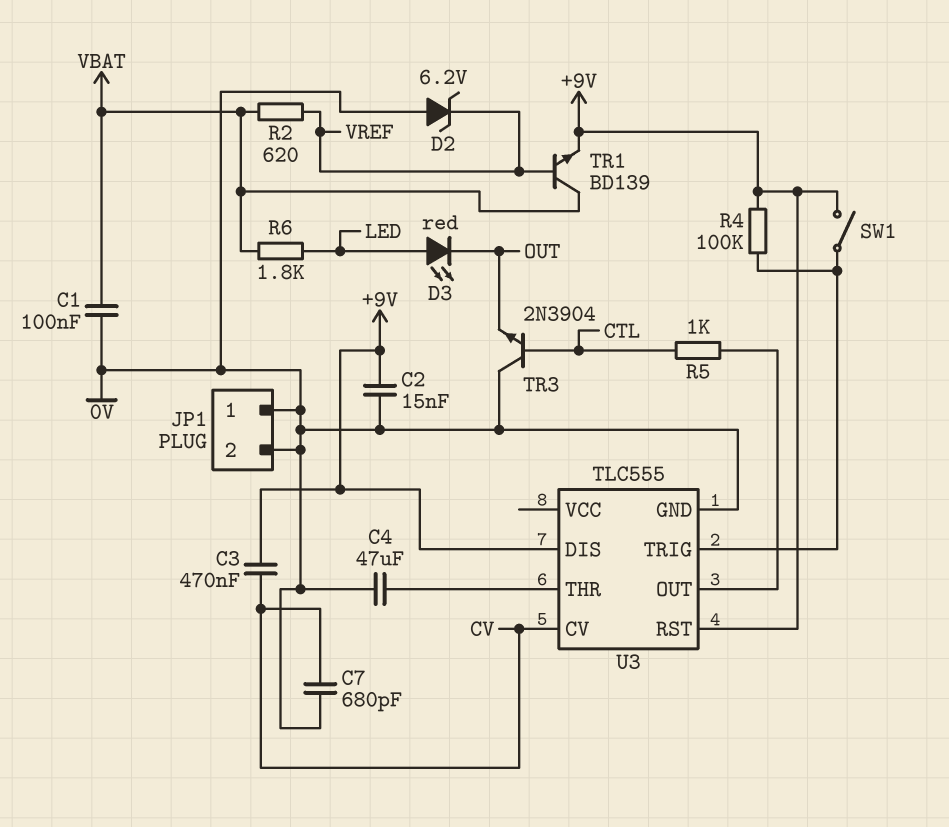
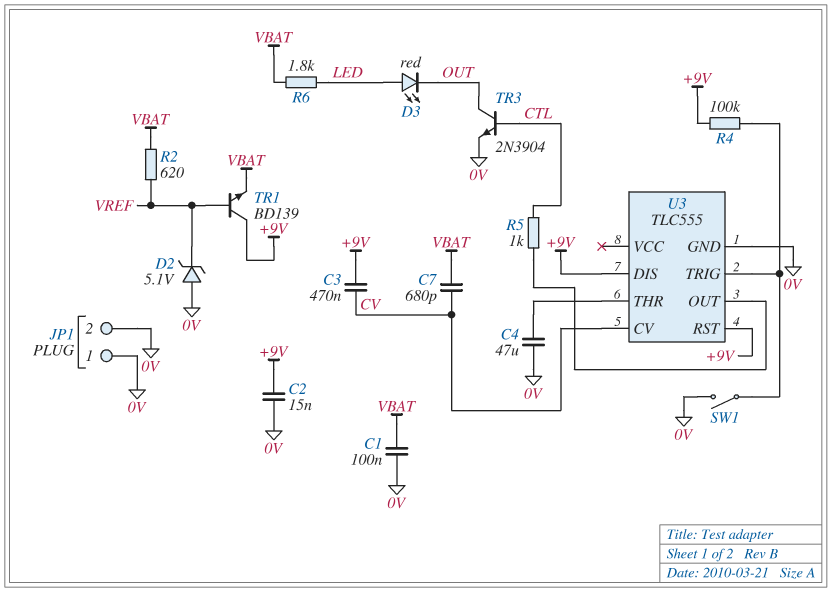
C7: 680pF (0V, CV) -> 680pF (CV, VBAT)
D2: zener 6.2V (A 0V, K VREF) -> zener 5.1V (A 0V, K VREF)
SW1: switch (+9V, U3/TRIG) -> switch (0V, U3/TRIG)
TR1: NPN BD139 (B VREF, C VBAT, E +9V) -> NPN BD139 (B VREF, C +9V, E VBAT)
TR3: NPN 2N3904 (B CTL, C 0V, E OUT) -> NPN 2N3904 (B CTL, C OUT, E 0V)

